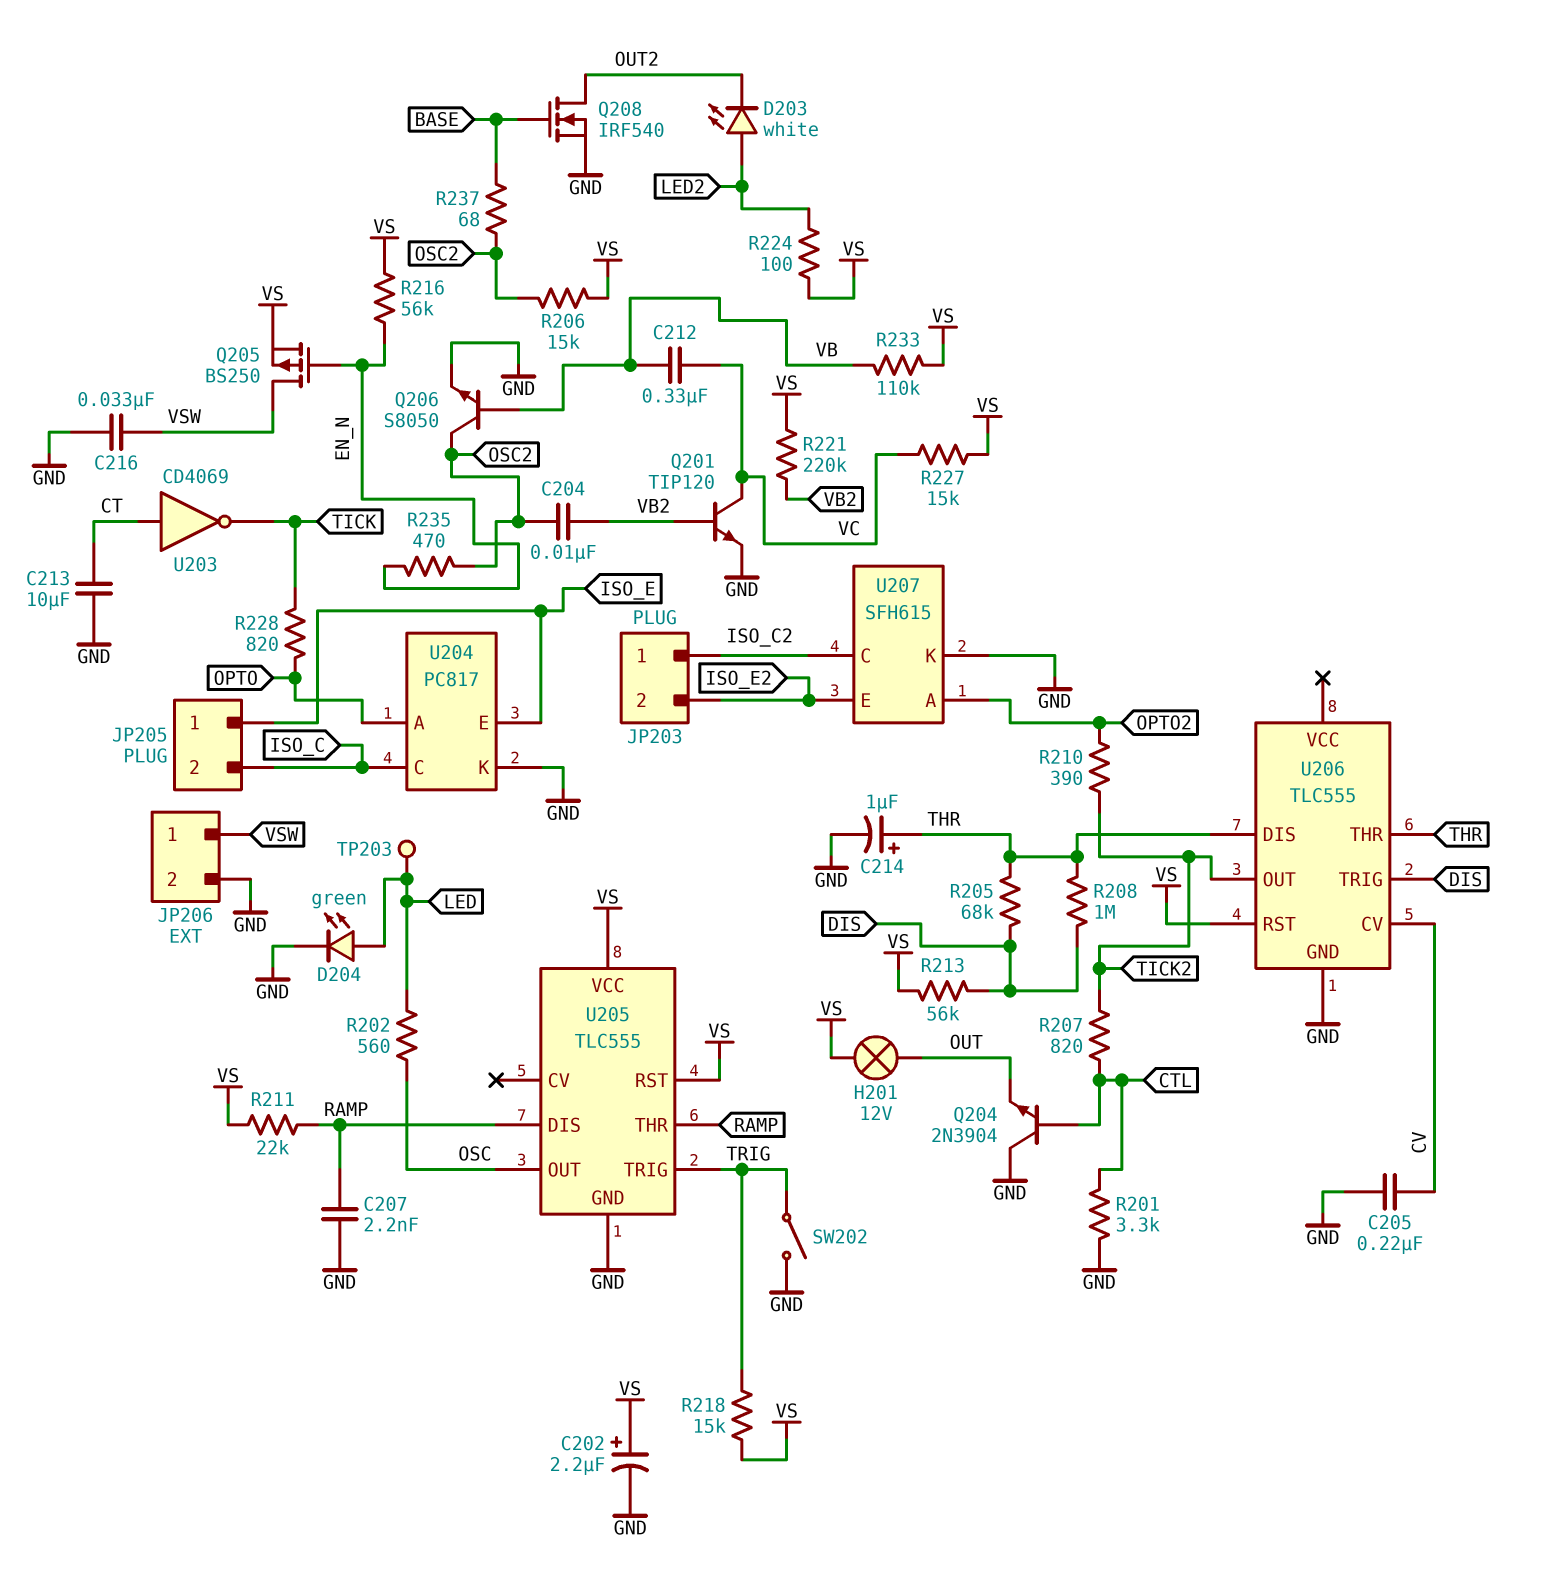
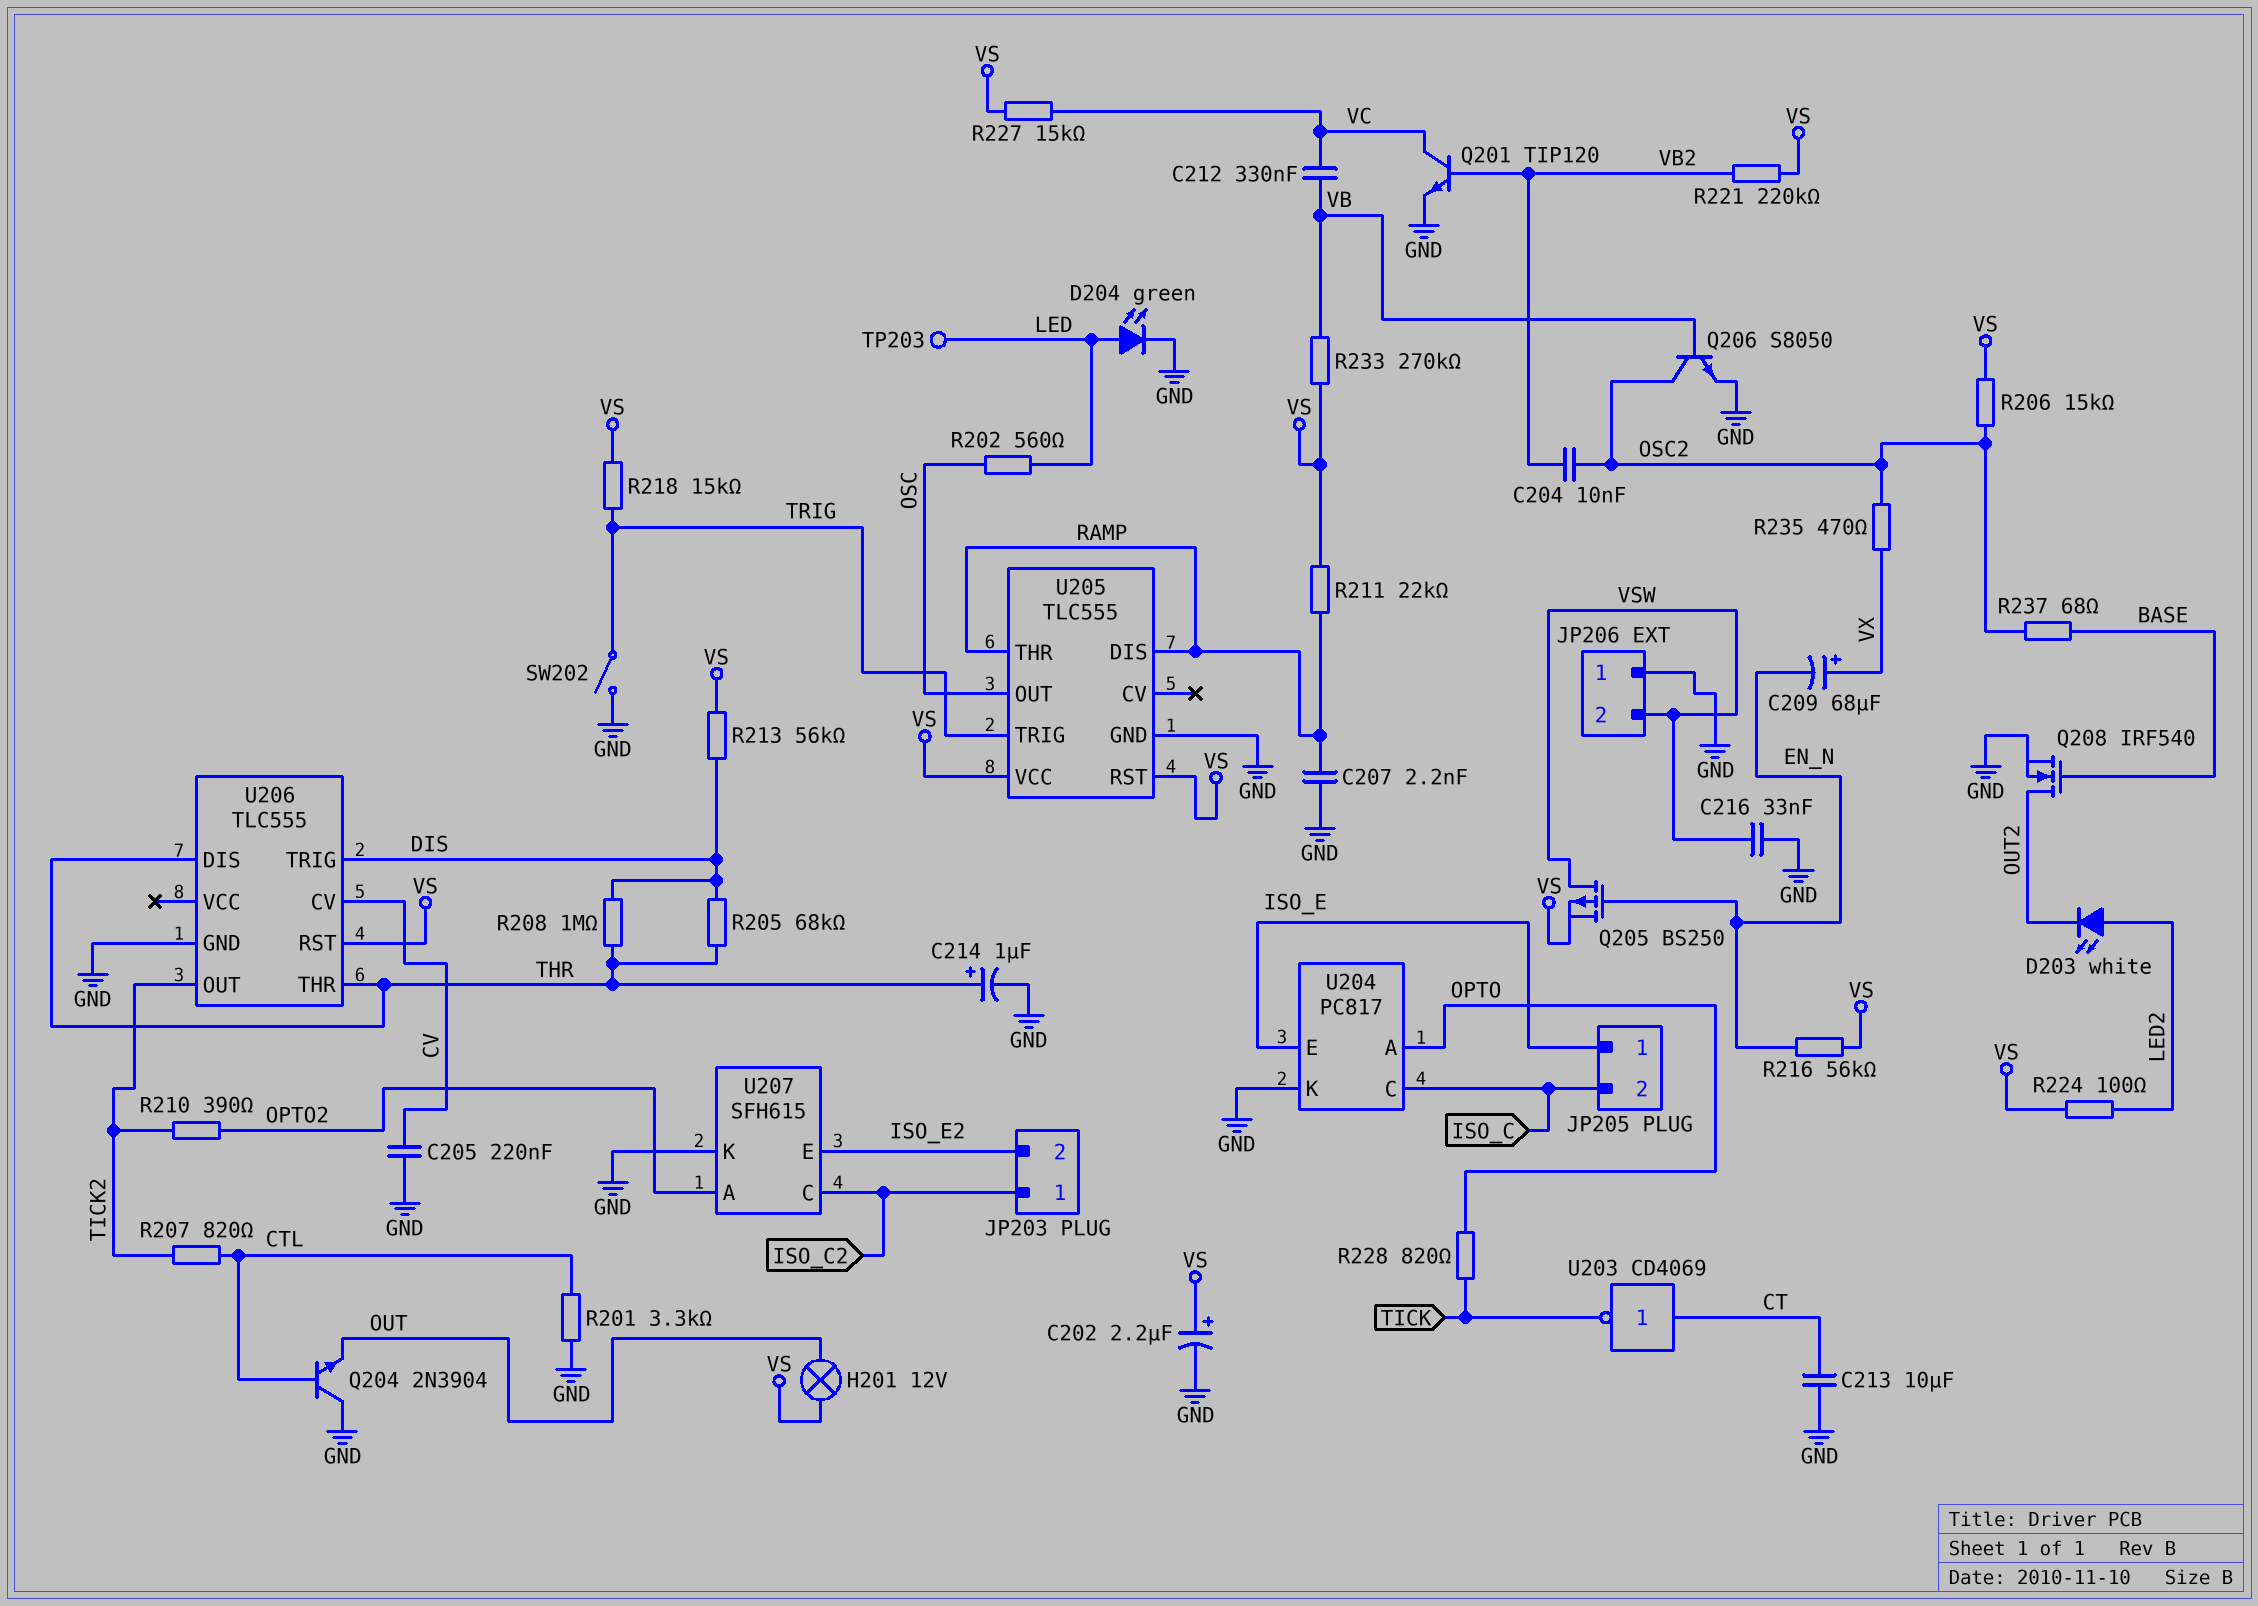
C209: none -> 68uF (plus VX, minus EN_N)
JP206 pin 1: VSW -> GND
JP206 pin 2: GND -> VSW
R233: 110k (VB, VS) -> 270k (VB, VS)
R235: 470 (EN_N, OSC2) -> 470 (OSC2, VX)

